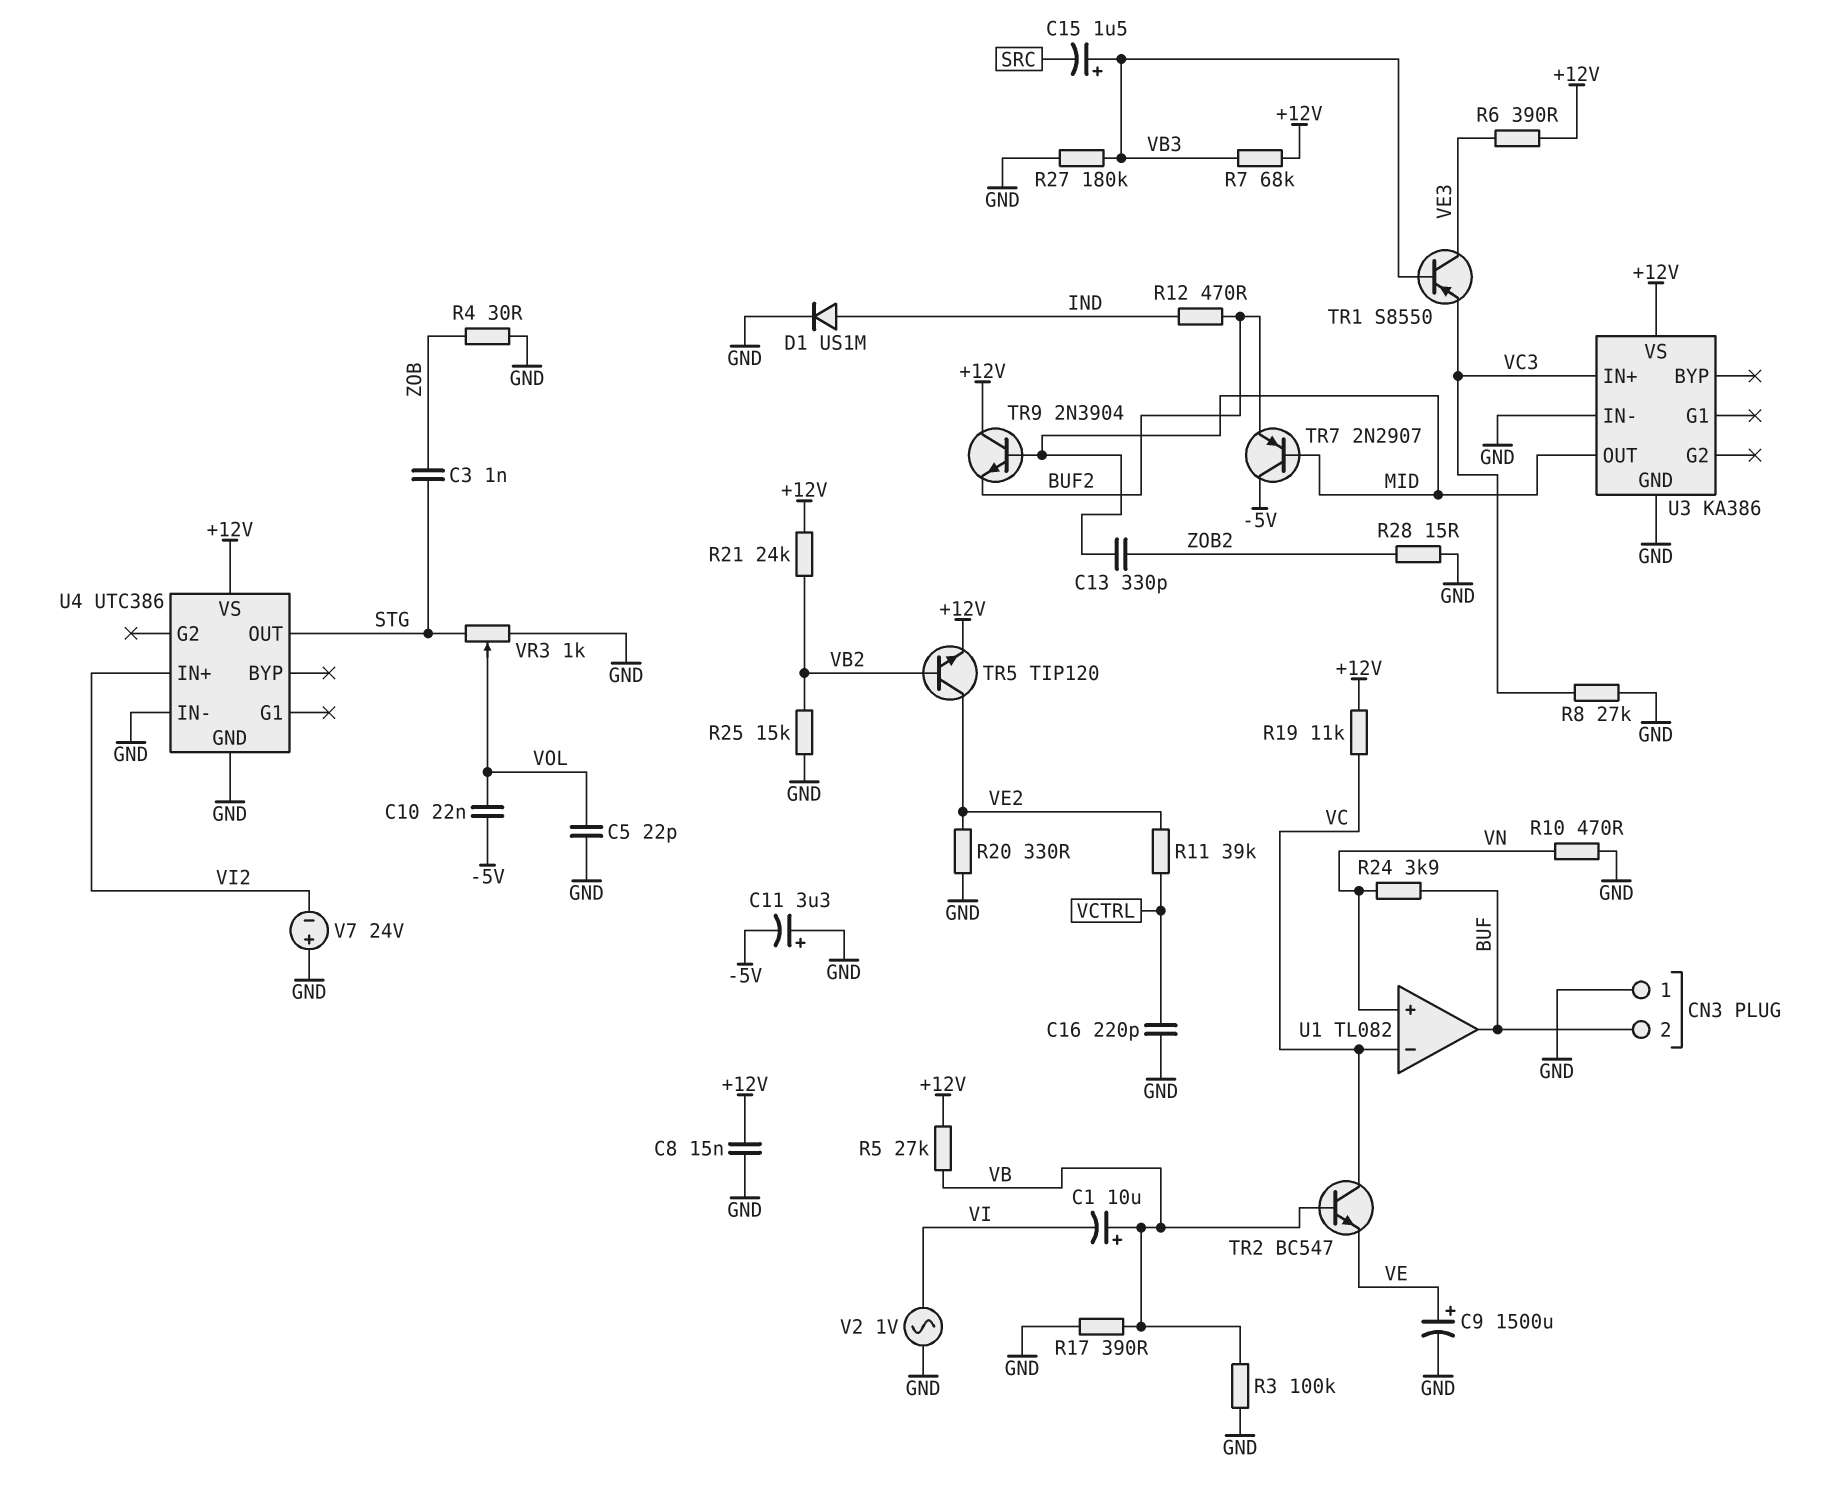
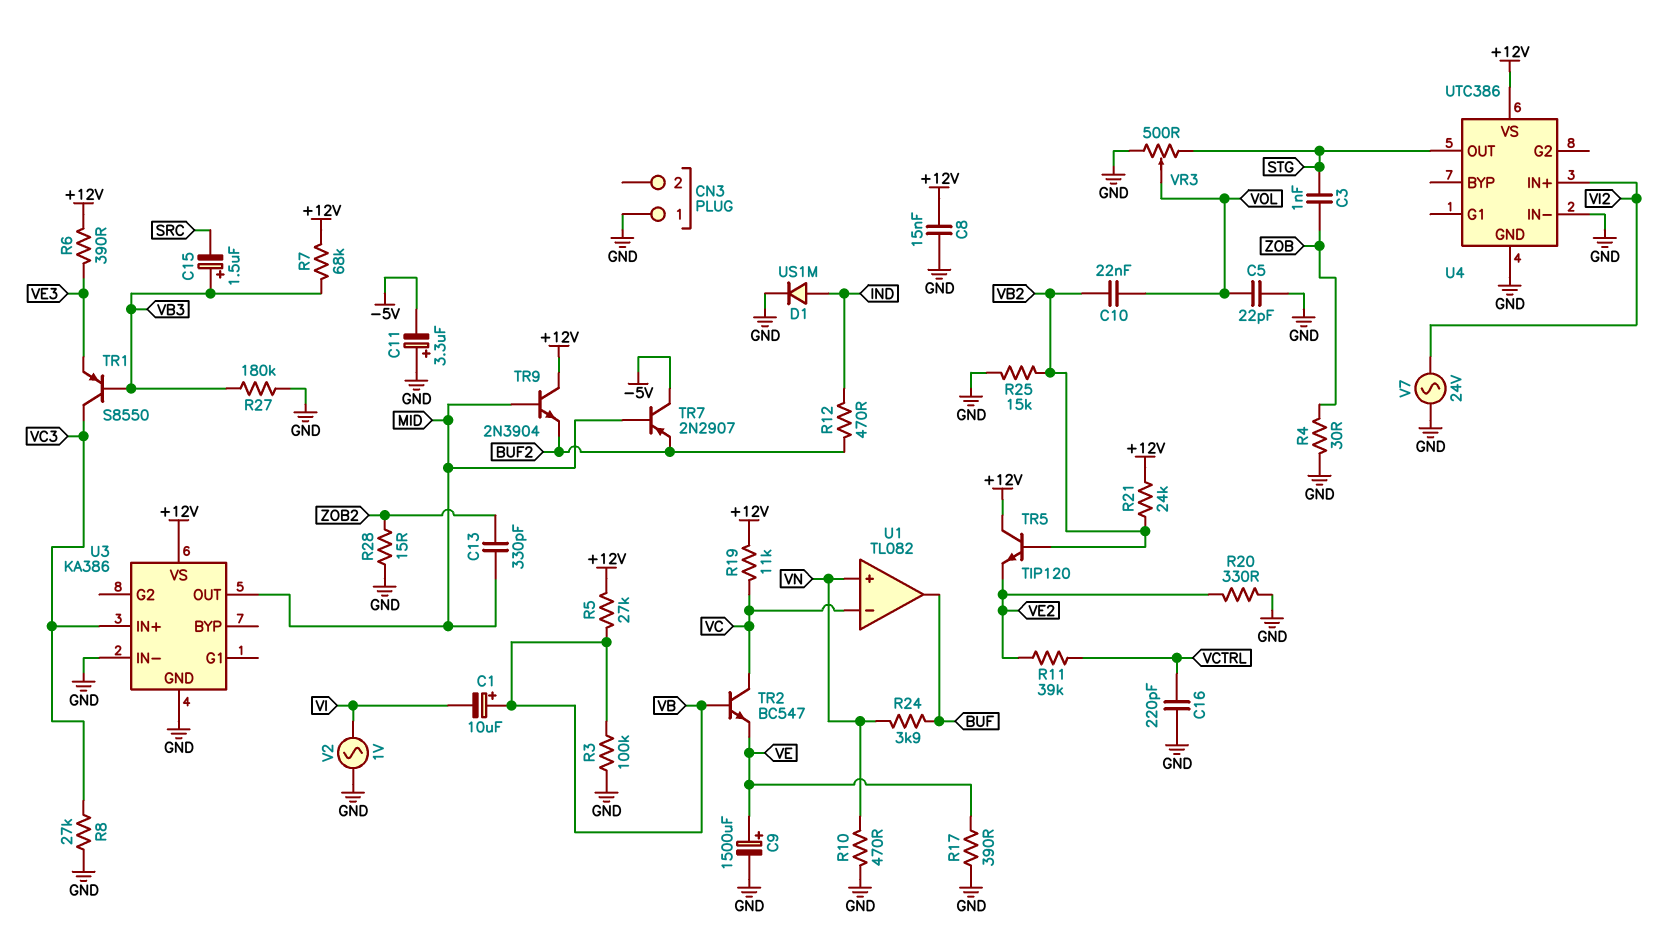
C10: 22nF (-5V, VOL) -> 22nF (VB2, VOL)
CN3 pin 2: BUF -> none
R17: 390 (GND, VB) -> 390 (GND, VE)
TR1: PNP S8550 (B VB3, C VE3, E VC3) -> PNP S8550 (B VB3, C VC3, E VE3)
TR5: NPN TIP120 (B VB2, C VE2, E +12V) -> NPN TIP120 (B VB2, C +12V, E VE2)
V7: 24V (plus GND, minus VI2) -> AC 24V (GND, VI2)
VR3: 1k (GND, STG, wiper VOL) -> 500 (GND, STG, wiper VOL)

